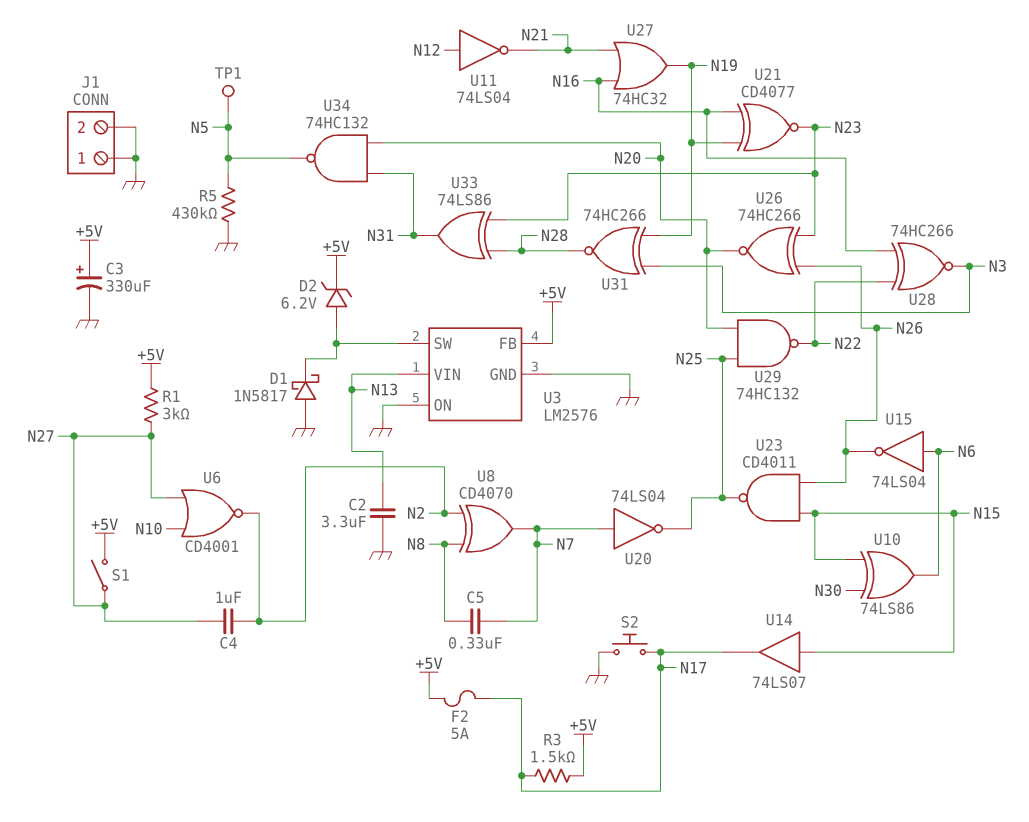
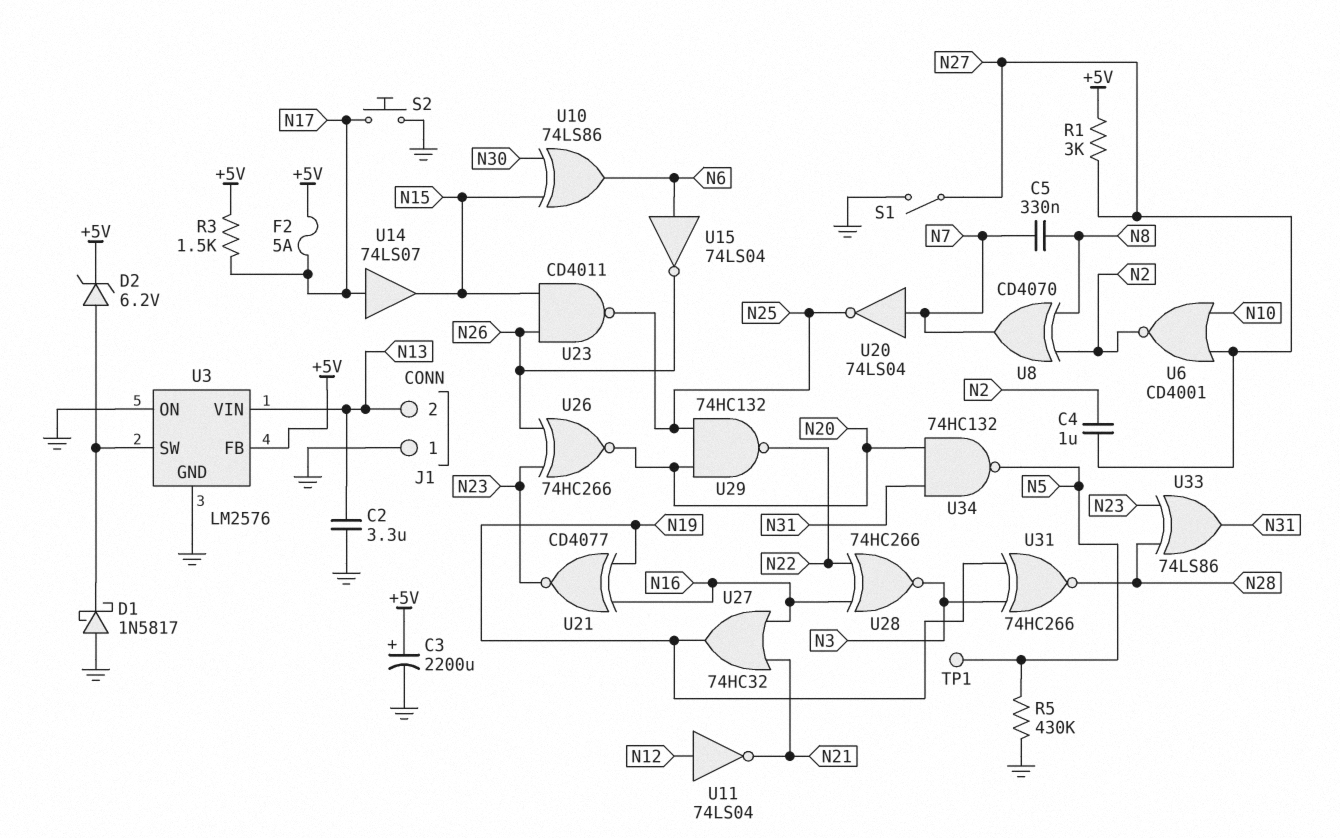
C3: 330uF (plus +5V, minus GND) -> 2200uF (plus +5V, minus GND)
J1 pin 2: GND -> N13
S1: switch (+5V, N27) -> switch (GND, N27)
U14: buffer 74LS07 (in N15, out N17) -> buffer 74LS07 (in N17, out N15)

